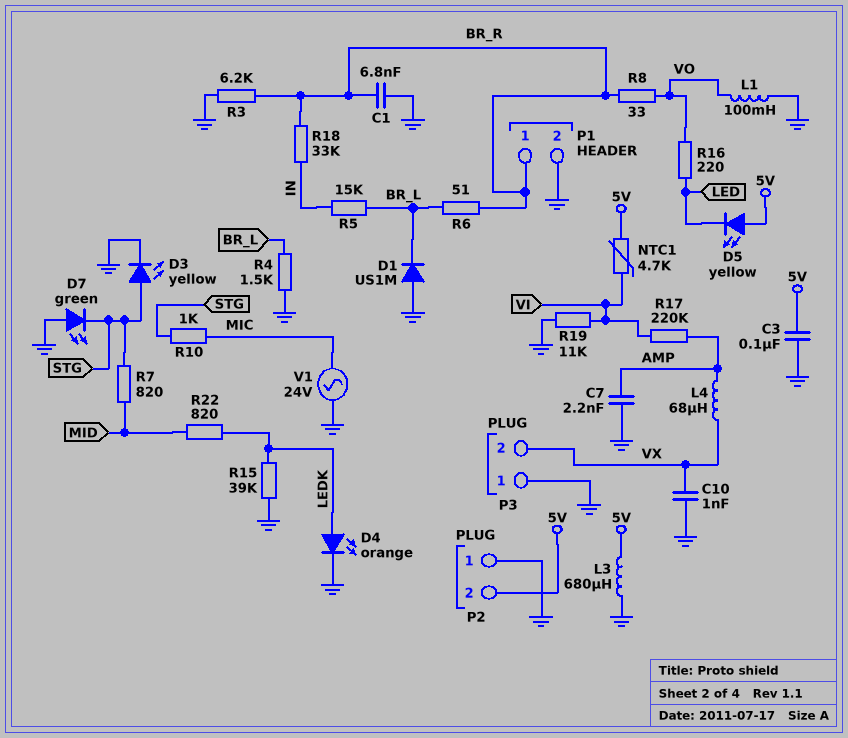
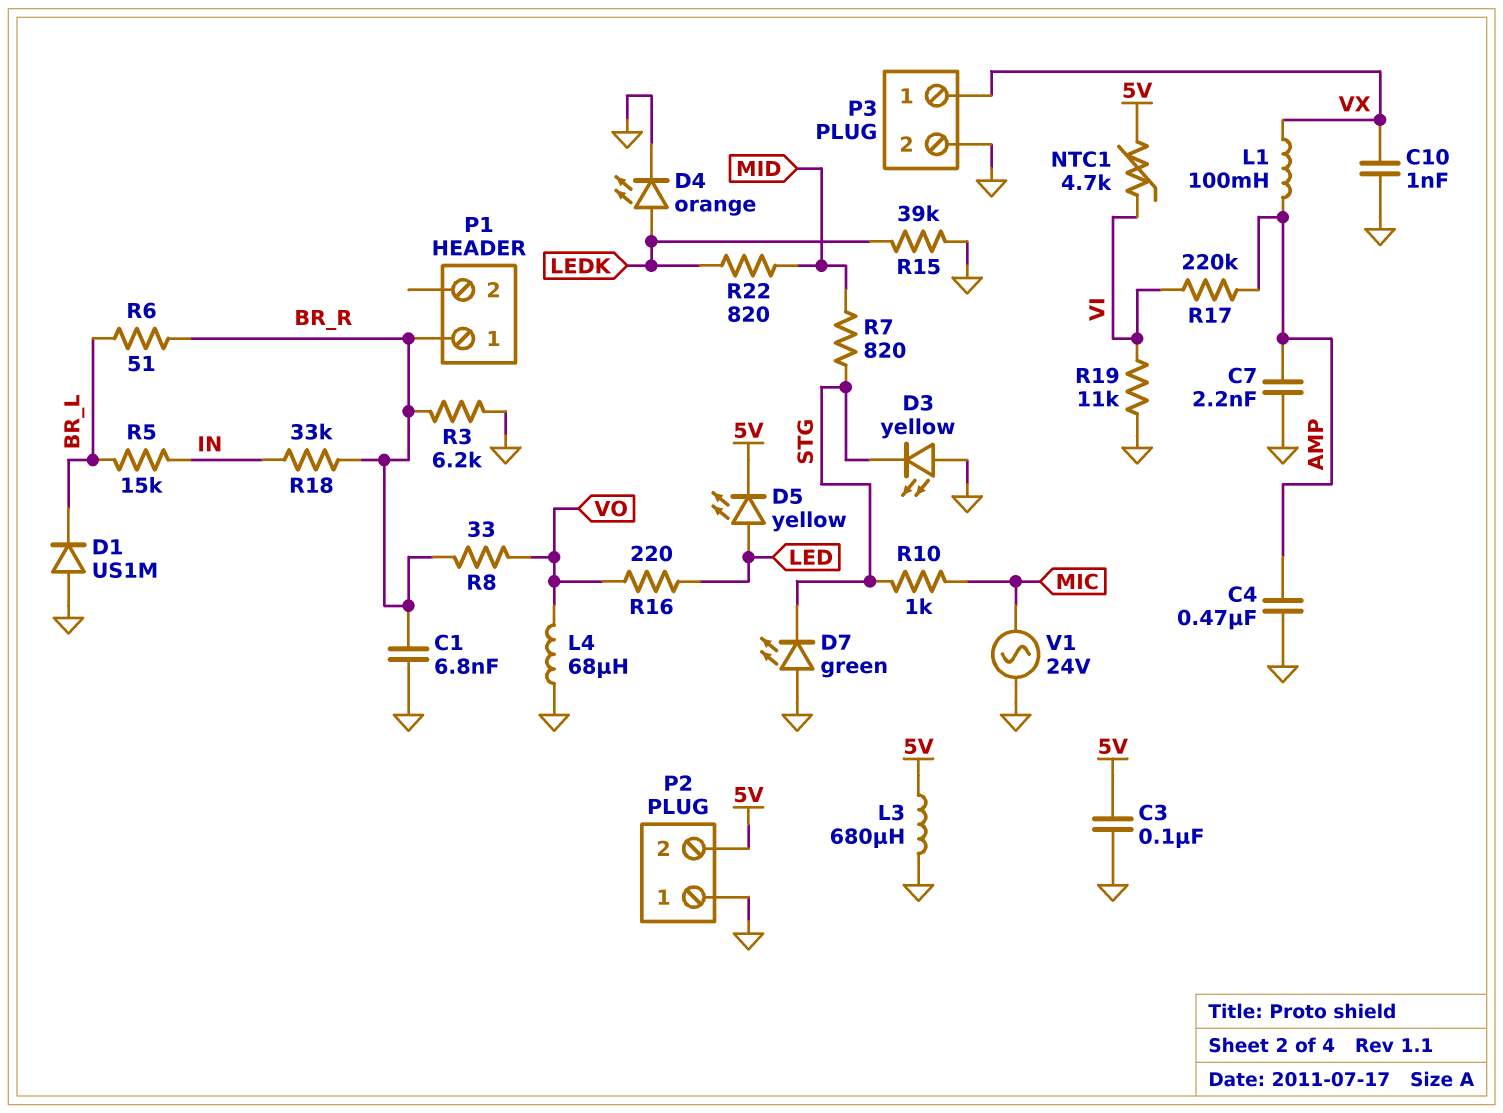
C4: none -> 470nF (AMP, GND)
D3: LED yellow (A STG, K GND) -> LED yellow (A GND, K STG)
D5: LED yellow (A 5V, K LED) -> LED yellow (A LED, K 5V)
L1: 100mH (GND, VO) -> 100mH (AMP, VX)
L4: 68uH (AMP, VX) -> 68uH (GND, VO)
P1 pin 2: GND -> none
P3 pin 1: GND -> VX
P3 pin 2: VX -> GND
R4: 1.5k (BR_L, GND) -> none

